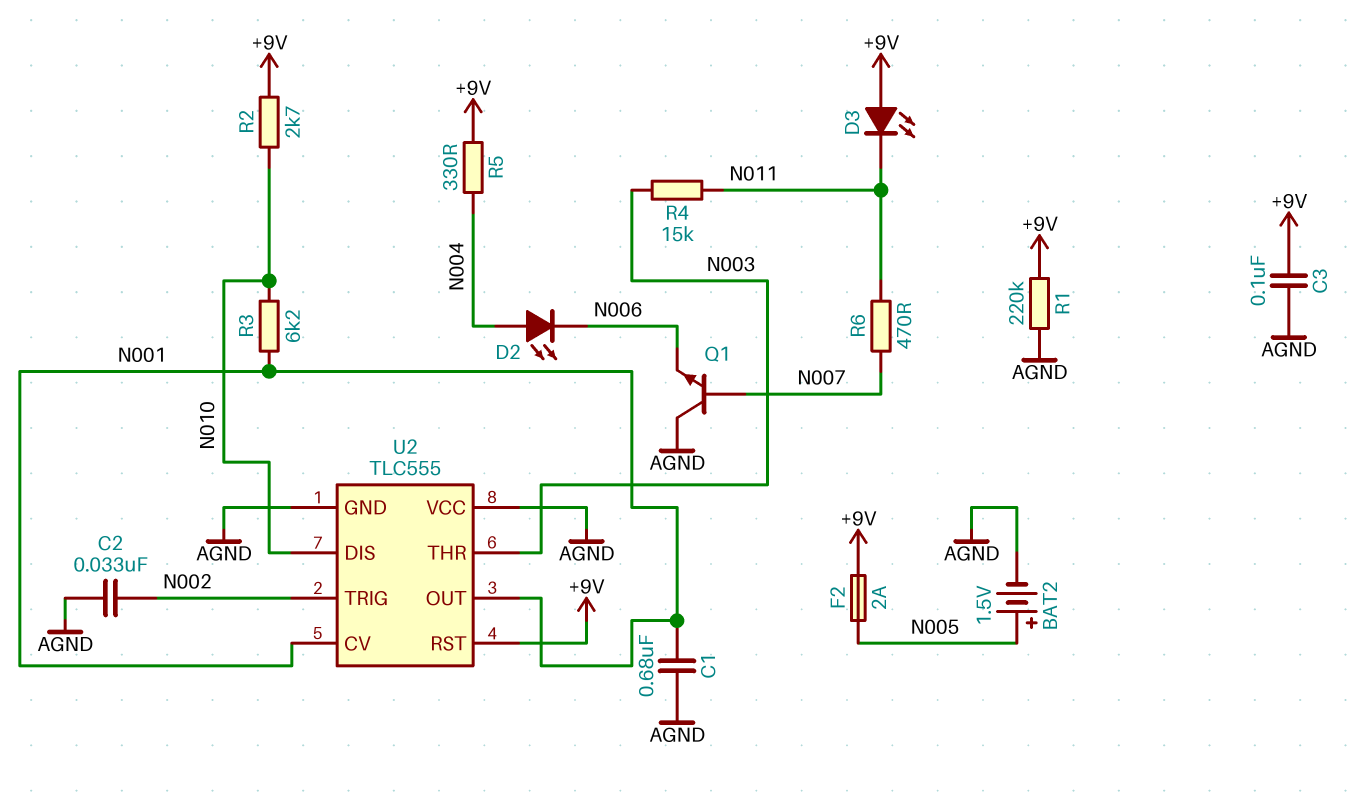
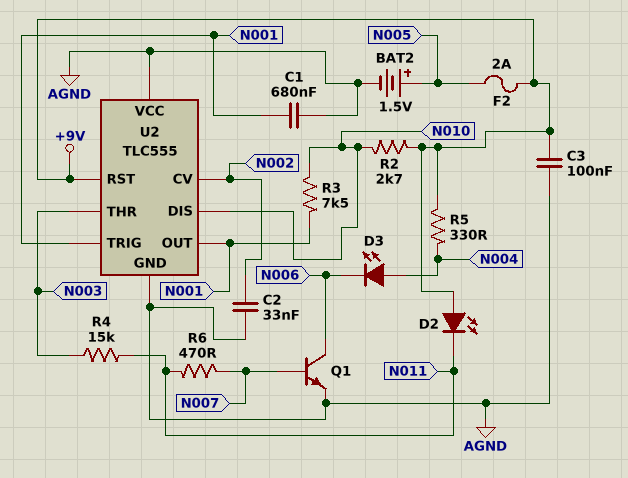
D2: LED (A N004, K N006) -> LED (A +9V, K N011)
D3: LED (A +9V, K N011) -> LED (A N004, K N006)
Q1: NPN (B N007, C AGND, E N006) -> NPN (B N007, C N006, E AGND)
R1: 220k (+9V, AGND) -> none
R3: 6.2k (N001, N010) -> 7.5k (N001, N010)
U2 pin CV: N001 -> N002
U2 pin TRIG: N002 -> N001

